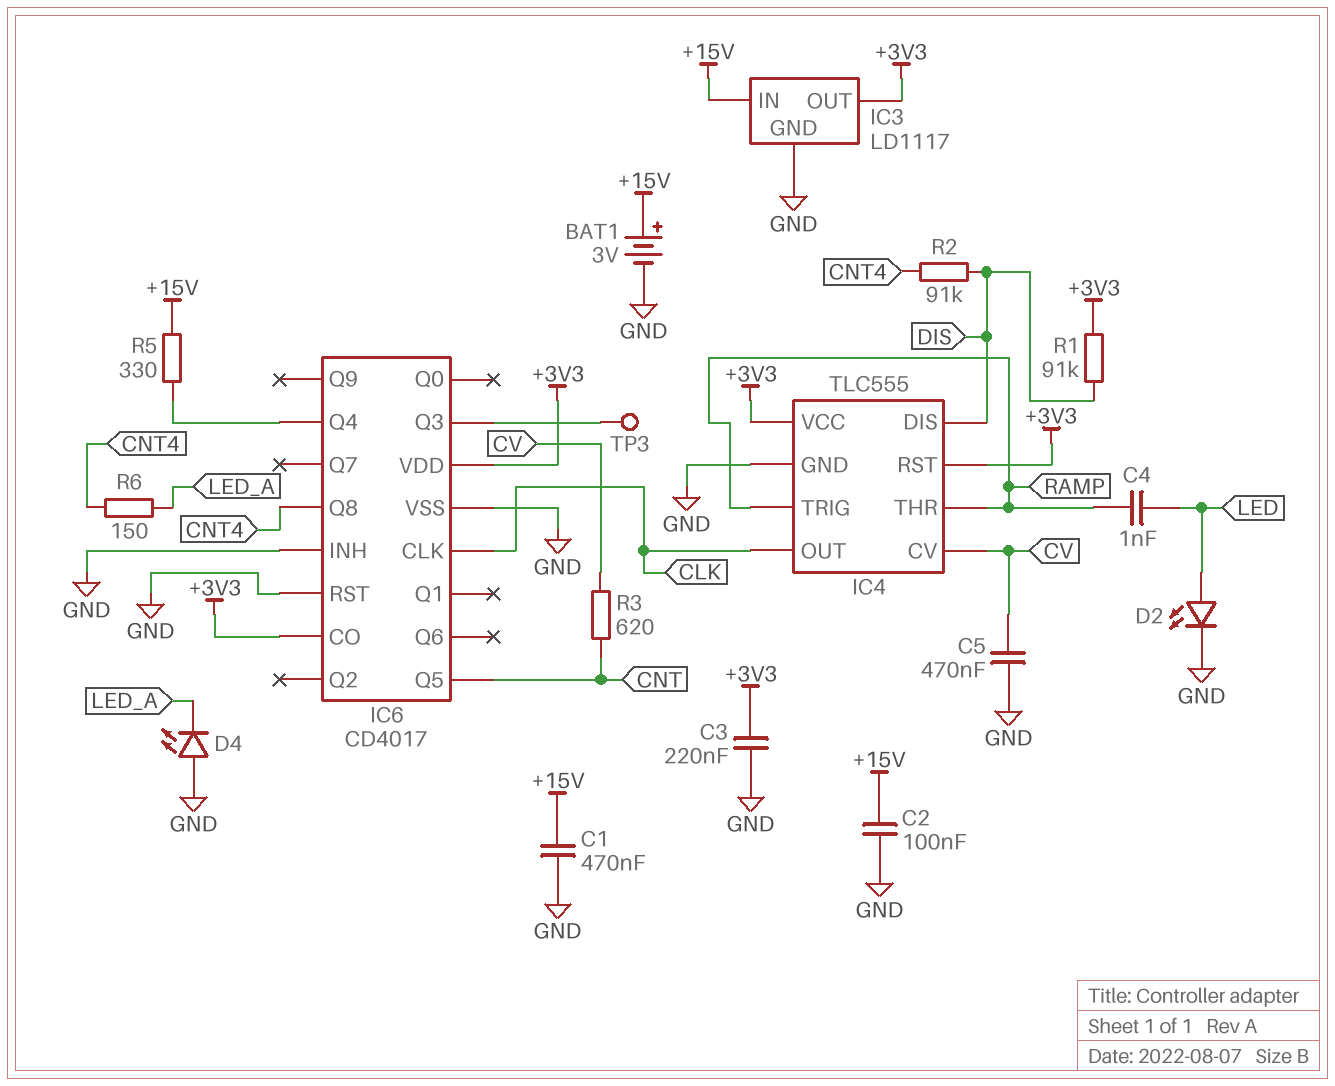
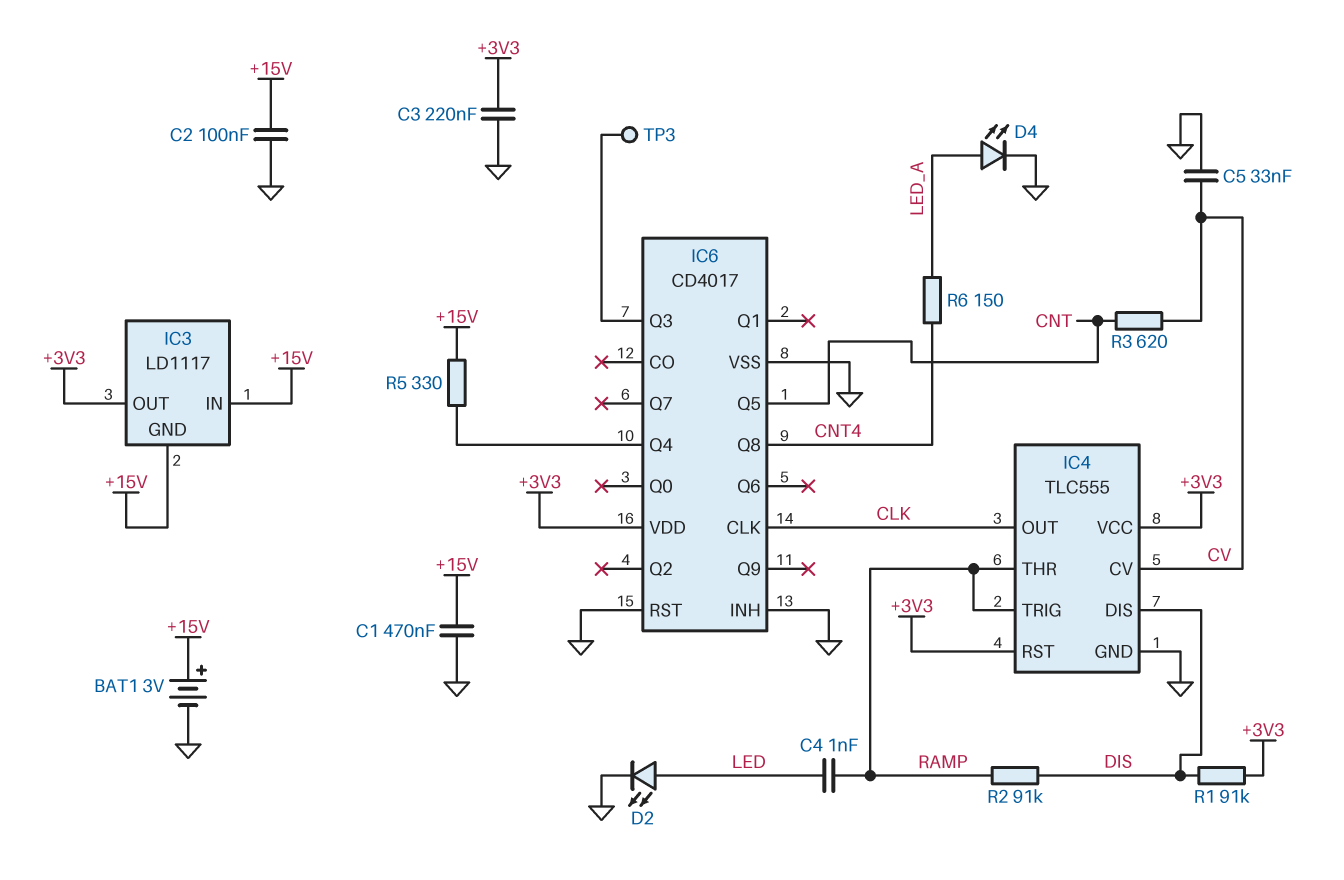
C5: 470nF (CV, GND) -> 33nF (CV, GND)
D4: LED (A GND, K LED_A) -> LED (A LED_A, K GND)
IC3 pin GND: GND -> +15V
IC6 pin CO: +3V3 -> none
R2: 91k (CNT4, DIS) -> 91k (DIS, RAMP)

